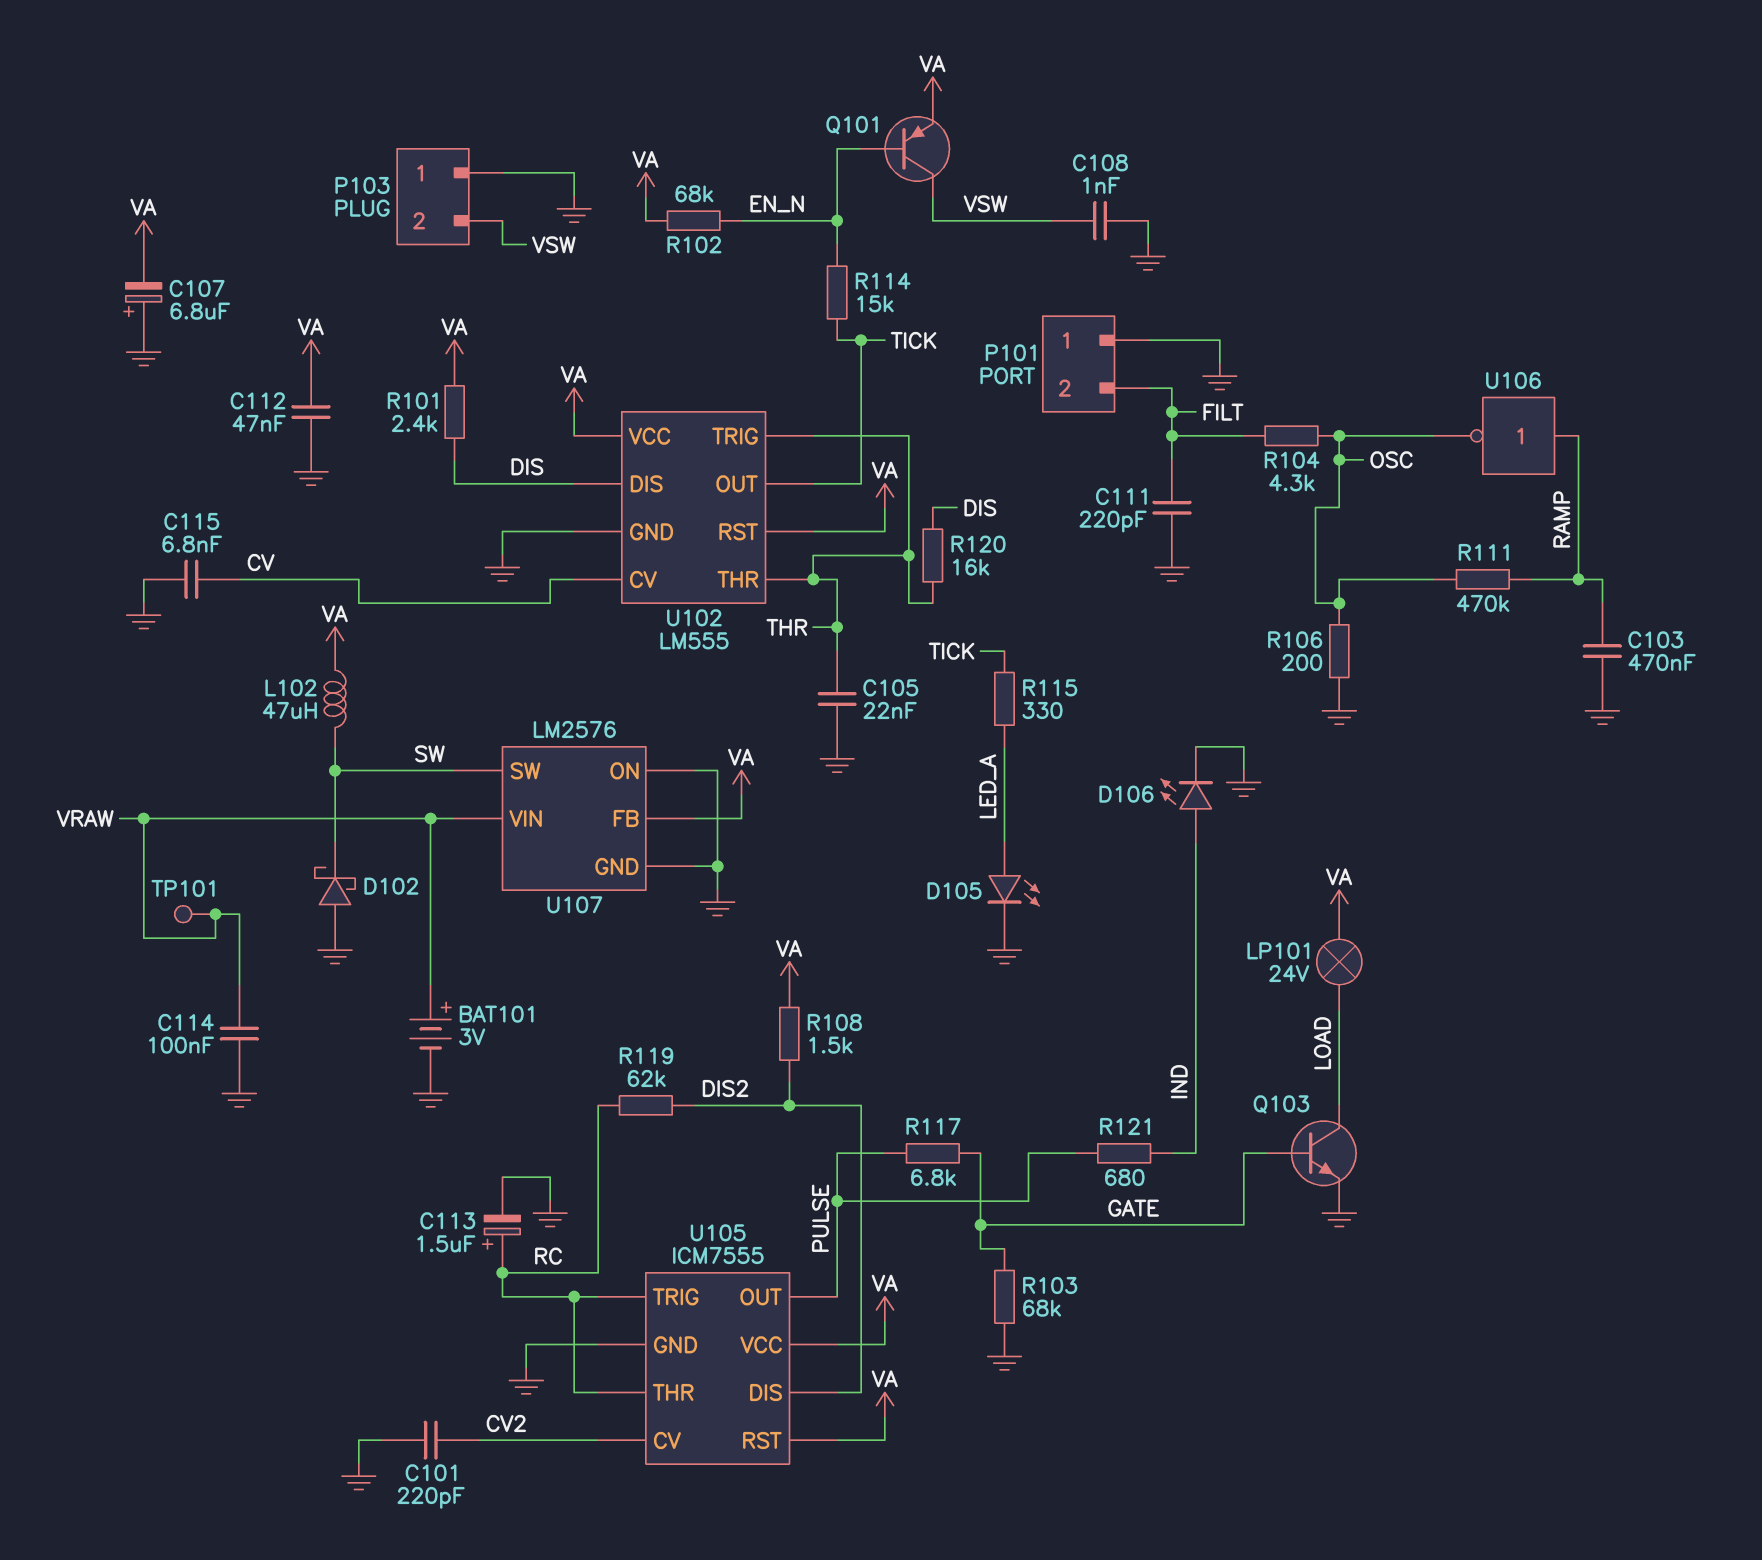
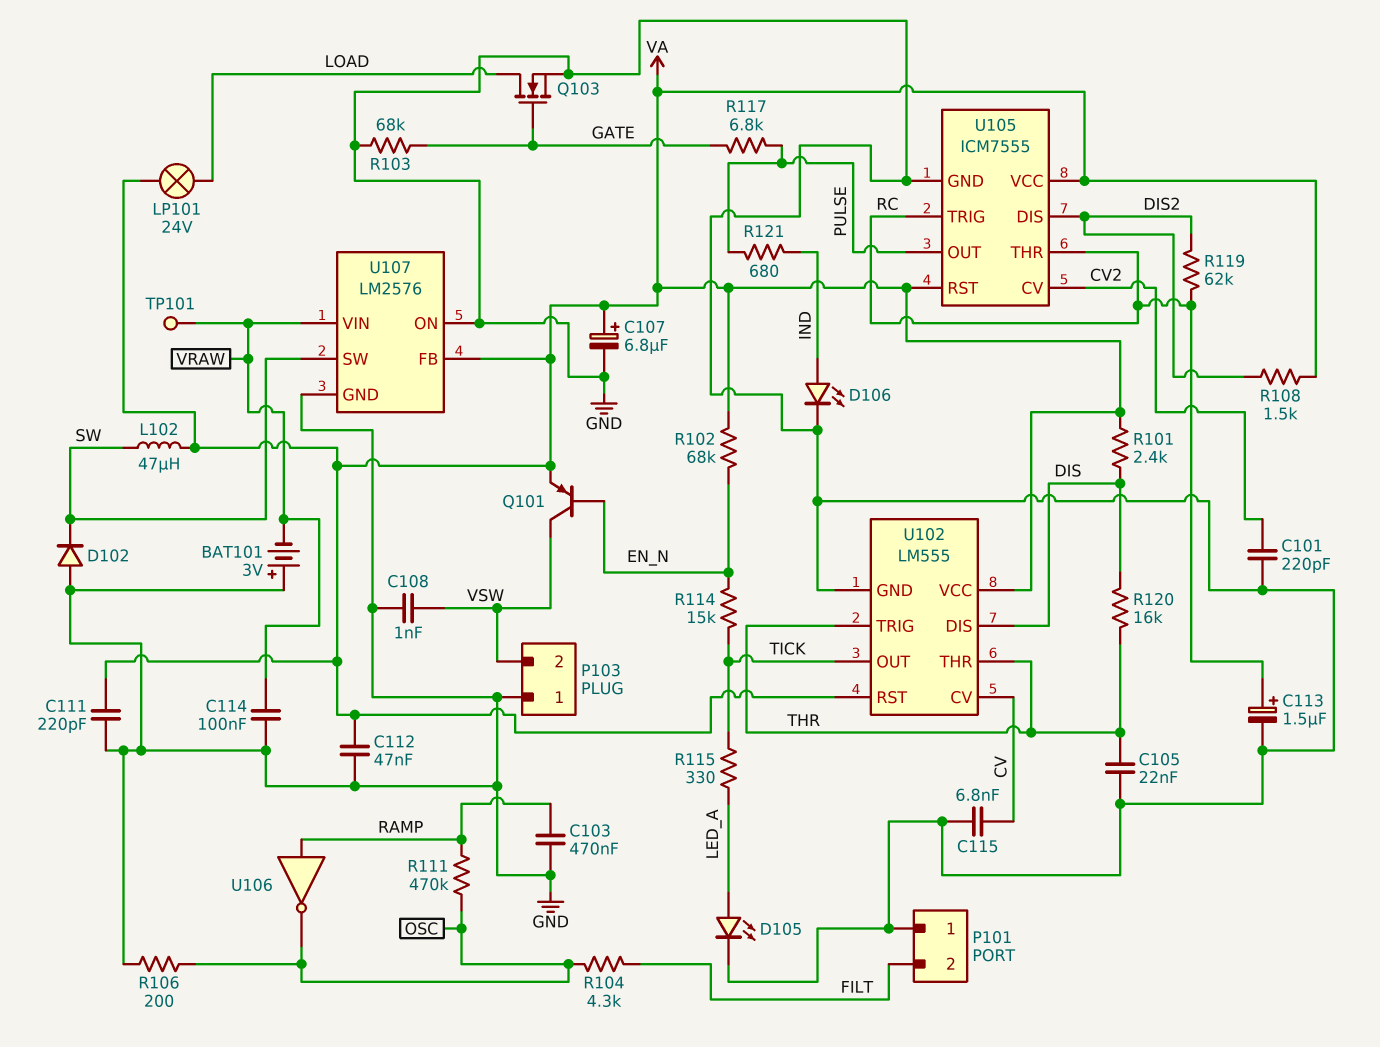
BAT101: 3V (plus VRAW, minus GND) -> 3V (plus GND, minus VRAW)
C107: 6.8uF (plus GND, minus VA) -> 6.8uF (plus VA, minus GND)
C111: 220pF (FILT, GND) -> 220pF (GND, VA)
D102: schottky (A GND, K SW) -> diode (A GND, K SW)
Q103: NPN (B GATE, C LOAD, E GND) -> NMOS (G GATE, D LOAD, S GND)

